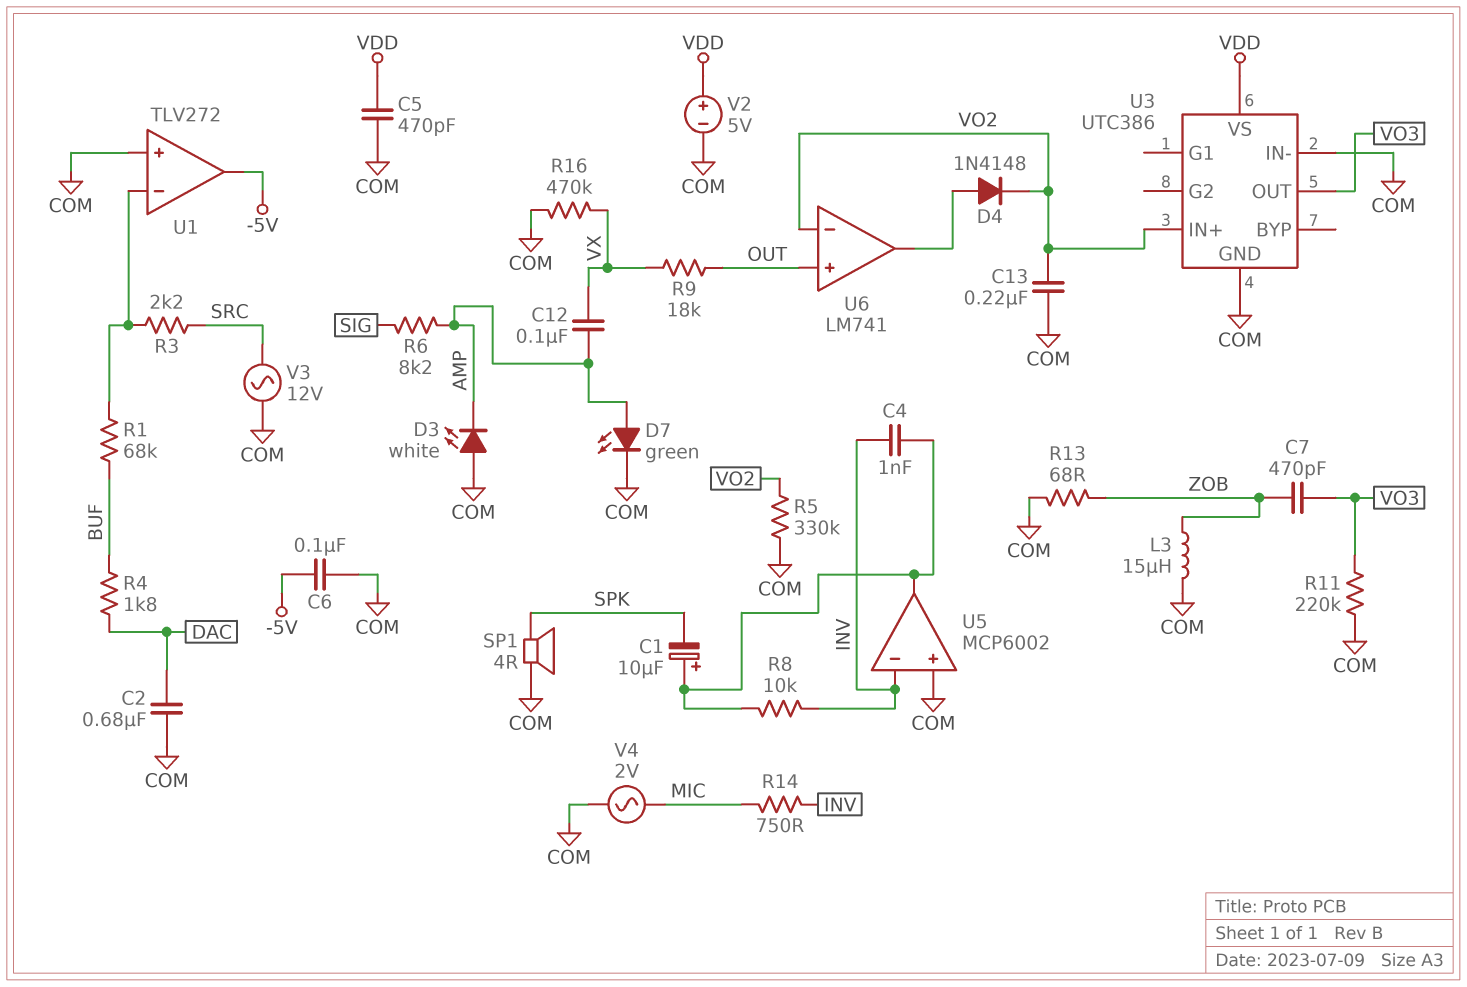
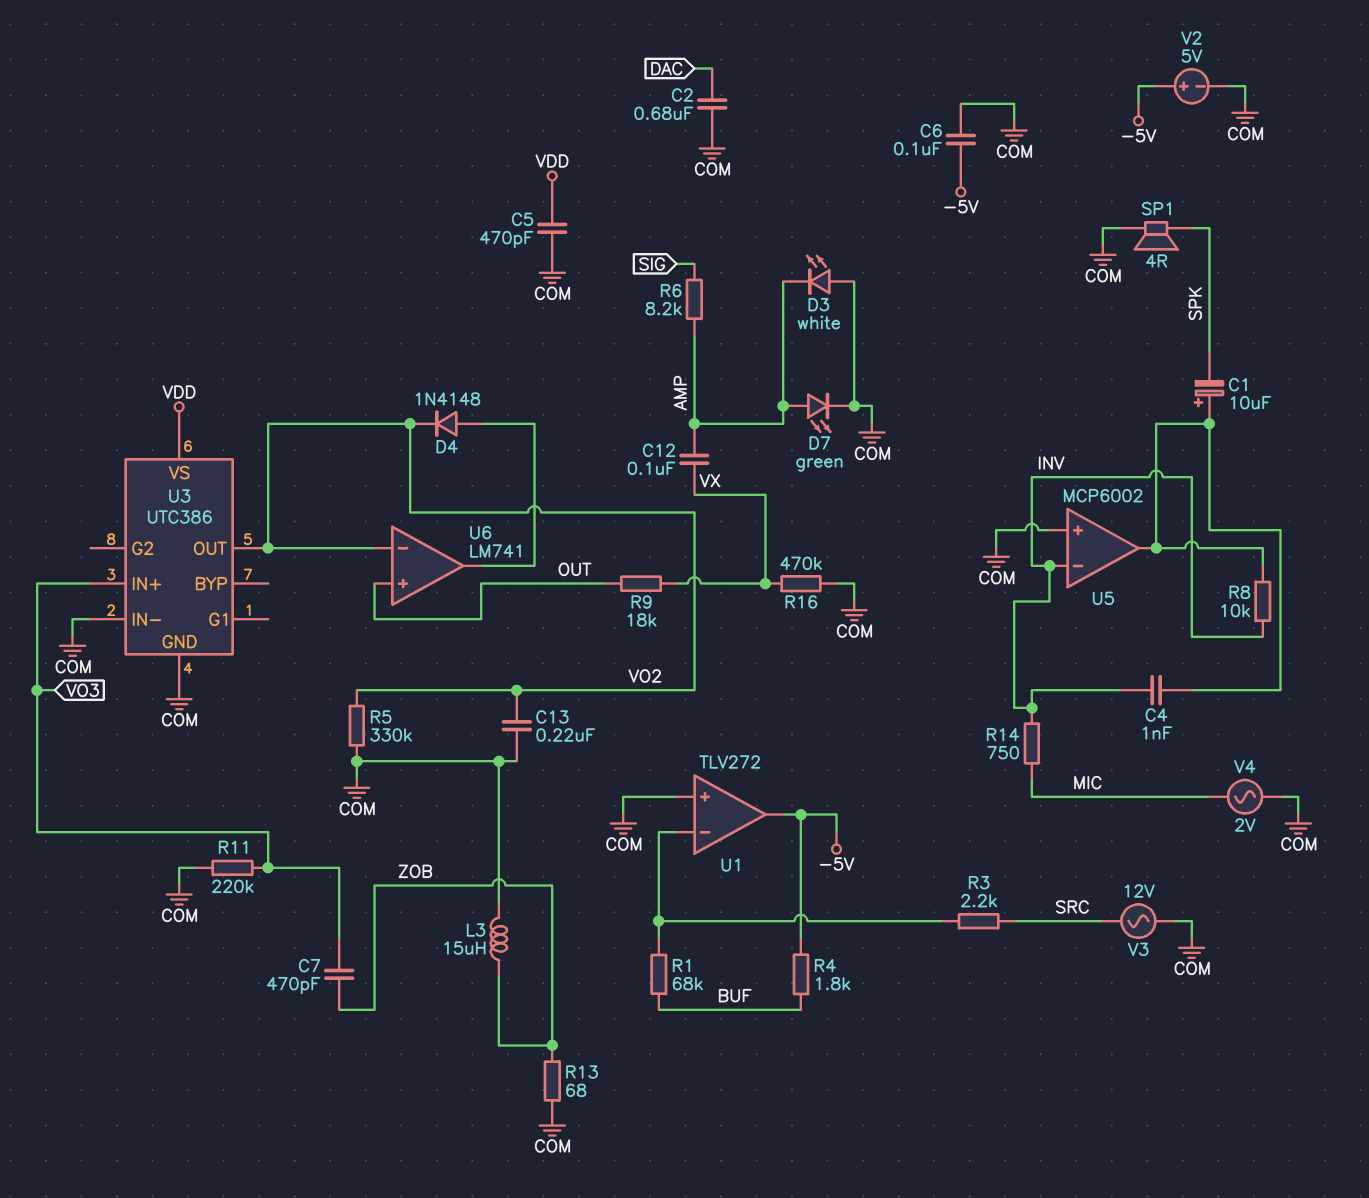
R4: 1.8k (BUF, DAC) -> 1.8k (-5V, BUF)
U3 pin IN+: VO2 -> VO3
U3 pin OUT: VO3 -> VO2
V2: 5V (plus VDD, minus COM) -> 5V (plus -5V, minus COM)

